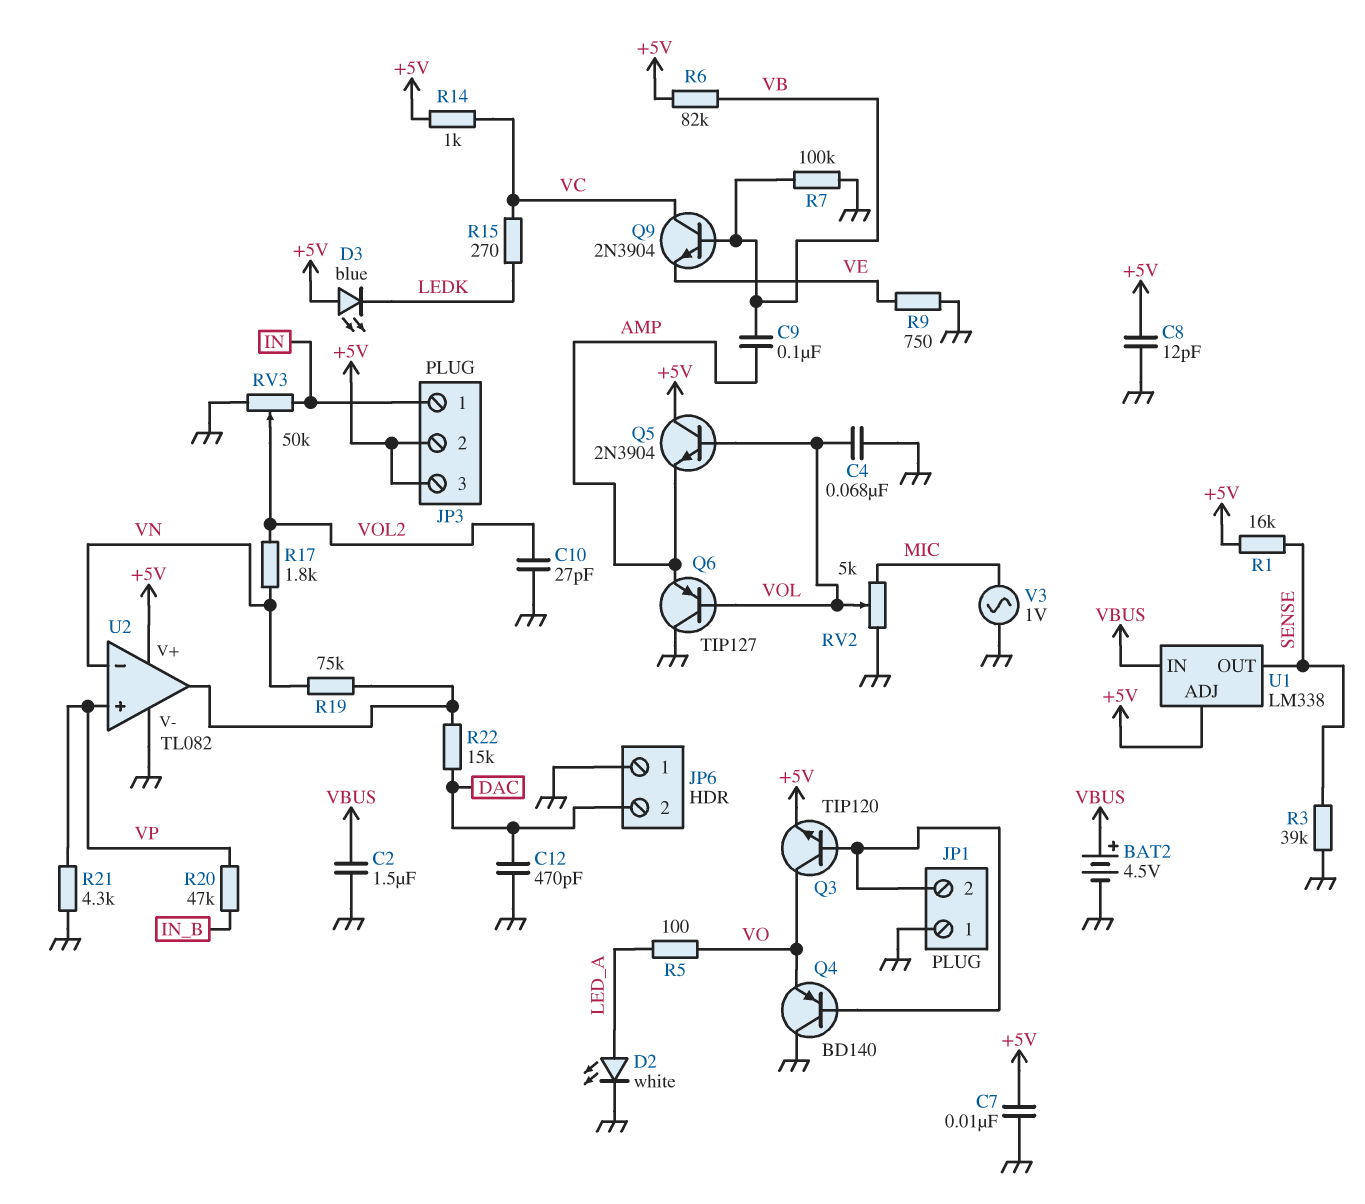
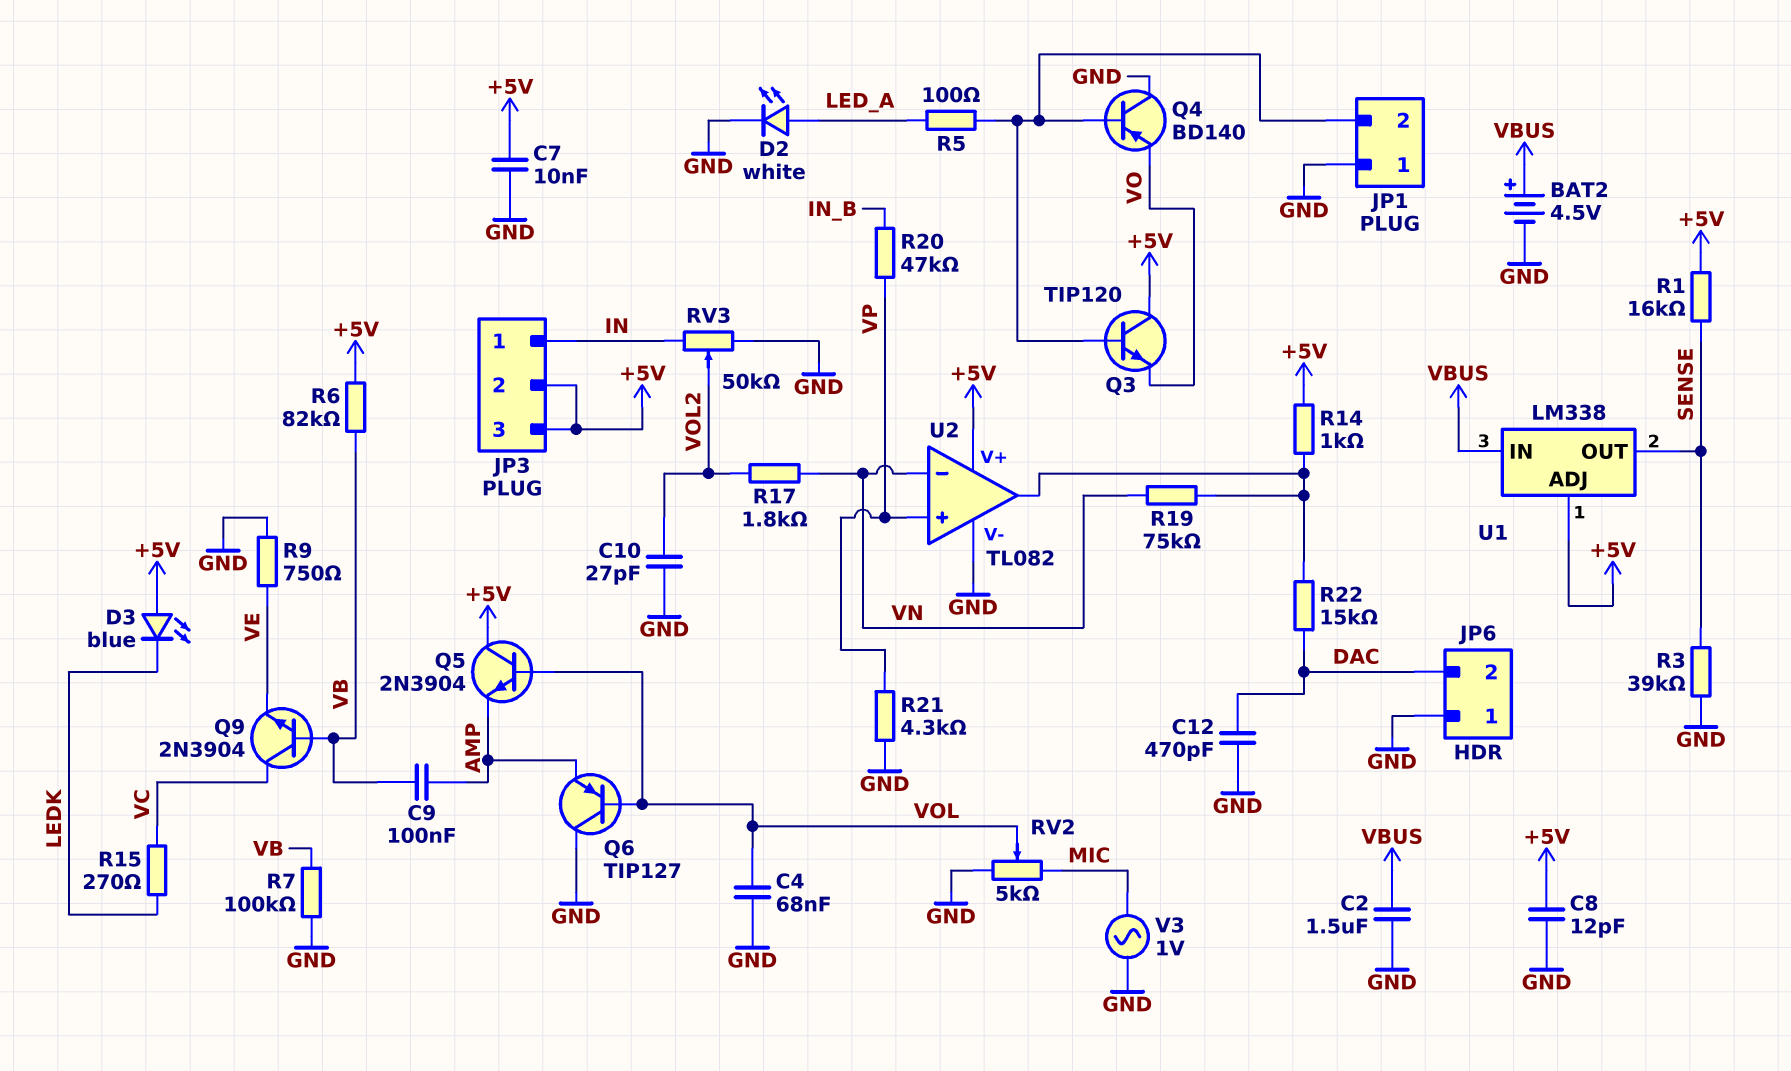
Q3: NPN TIP120 (B JP1/2, C VO, E +5V) -> NPN TIP120 (B JP1/2, C +5V, E VO)
R5: 100 (LED_A, VO) -> 100 (JP1/2, LED_A)
R14: 1k (+5V, VC) -> 1k (+5V, U2/out)

